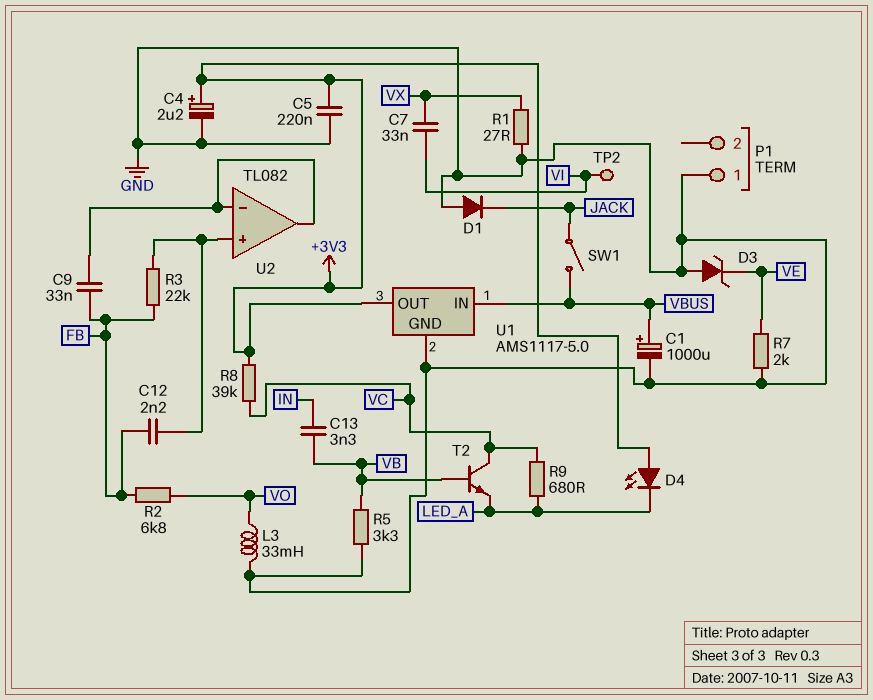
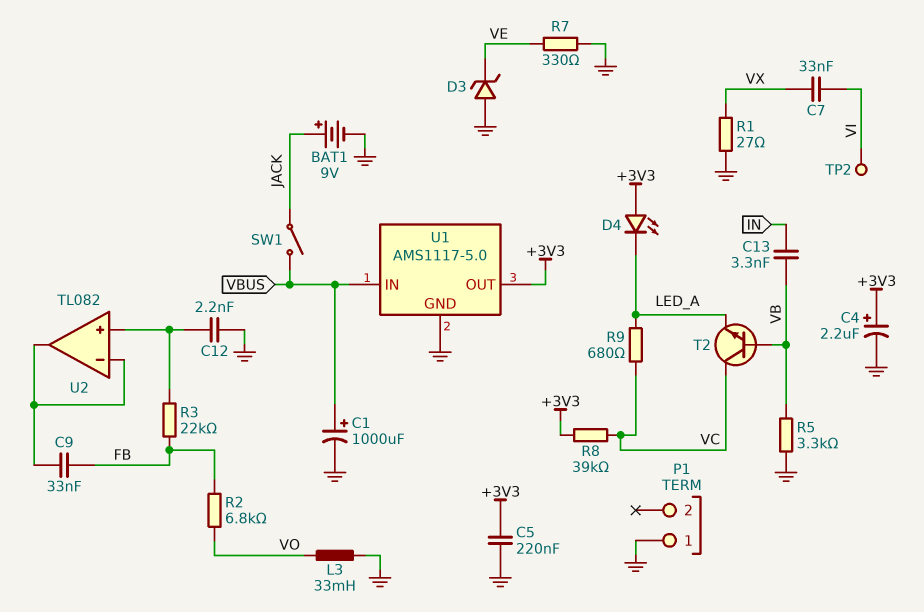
BAT1: none -> 9V (plus JACK, minus GND)
C12: 2.2nF (FB, U2/in+) -> 2.2nF (GND, U2/in+)
D1: diode (A GND, K JACK) -> none
R7: 2k (GND, VE) -> 330 (GND, VE)

